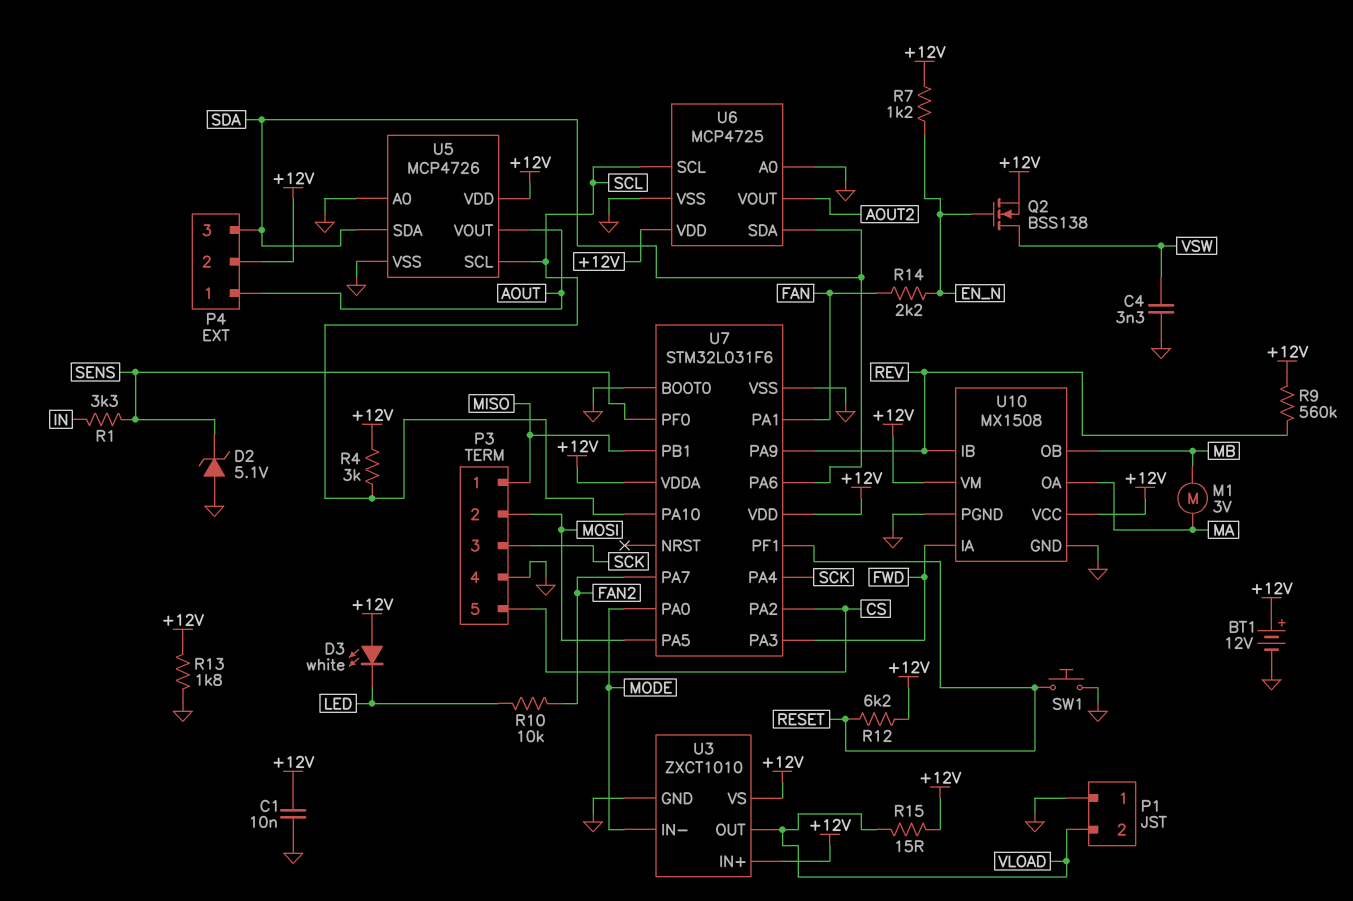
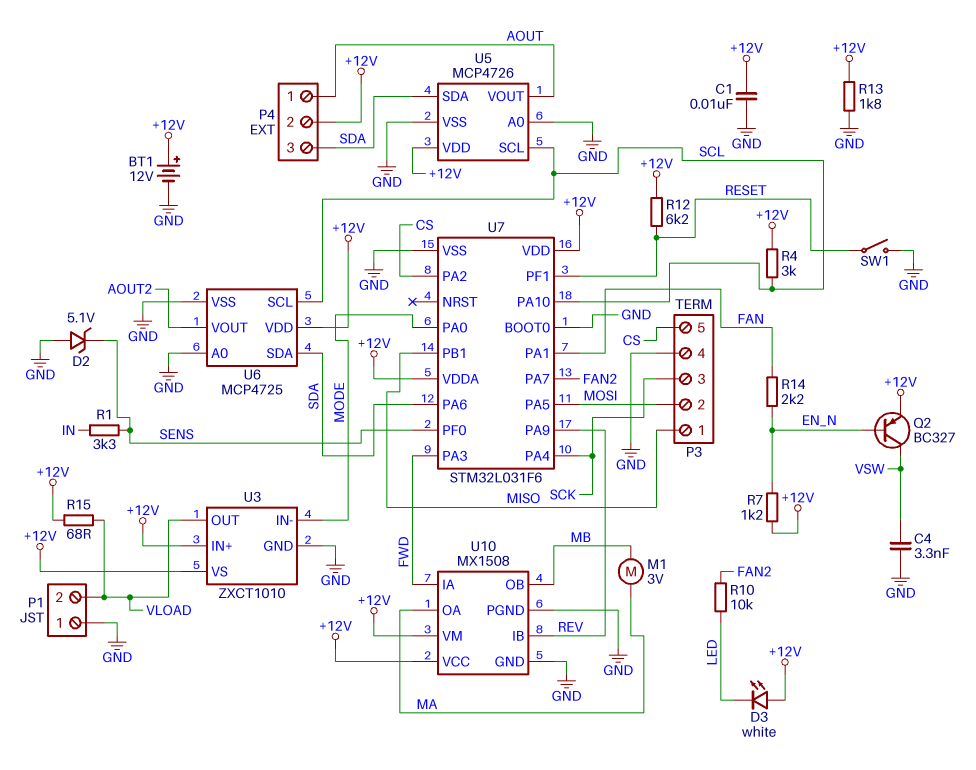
Q2: NMOS BSS138 (G EN_N, D VSW, S +12V) -> PNP BC327 (B EN_N, C VSW, E +12V)
R9: 560k (+12V, REV) -> none
R15: 15 (+12V, VLOAD) -> 68 (+12V, VLOAD)
SW1: button (GND, RESET) -> switch (GND, RESET)

